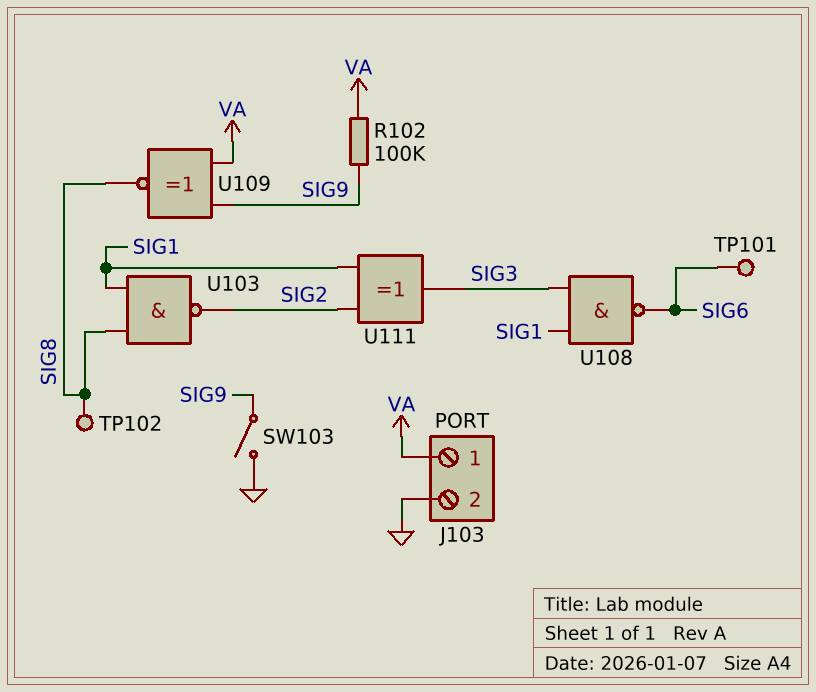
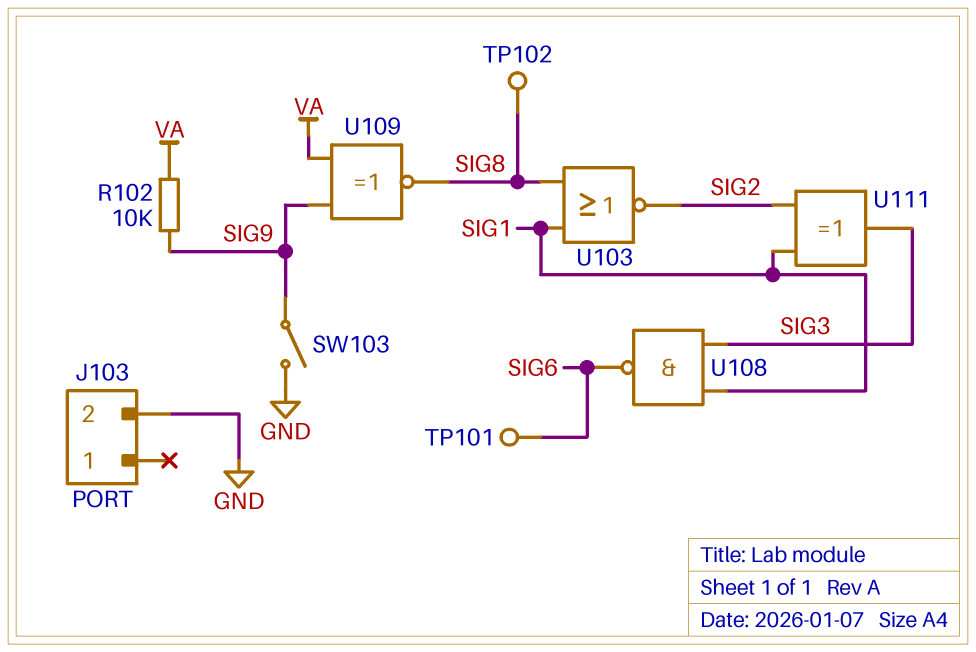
J103 pin 1: VA -> none
R102: 100k (SIG9, VA) -> 10k (SIG9, VA)
U103: NAND (in SIG1, in SIG8, out SIG2) -> NOR (in SIG1, in SIG8, out SIG2)

